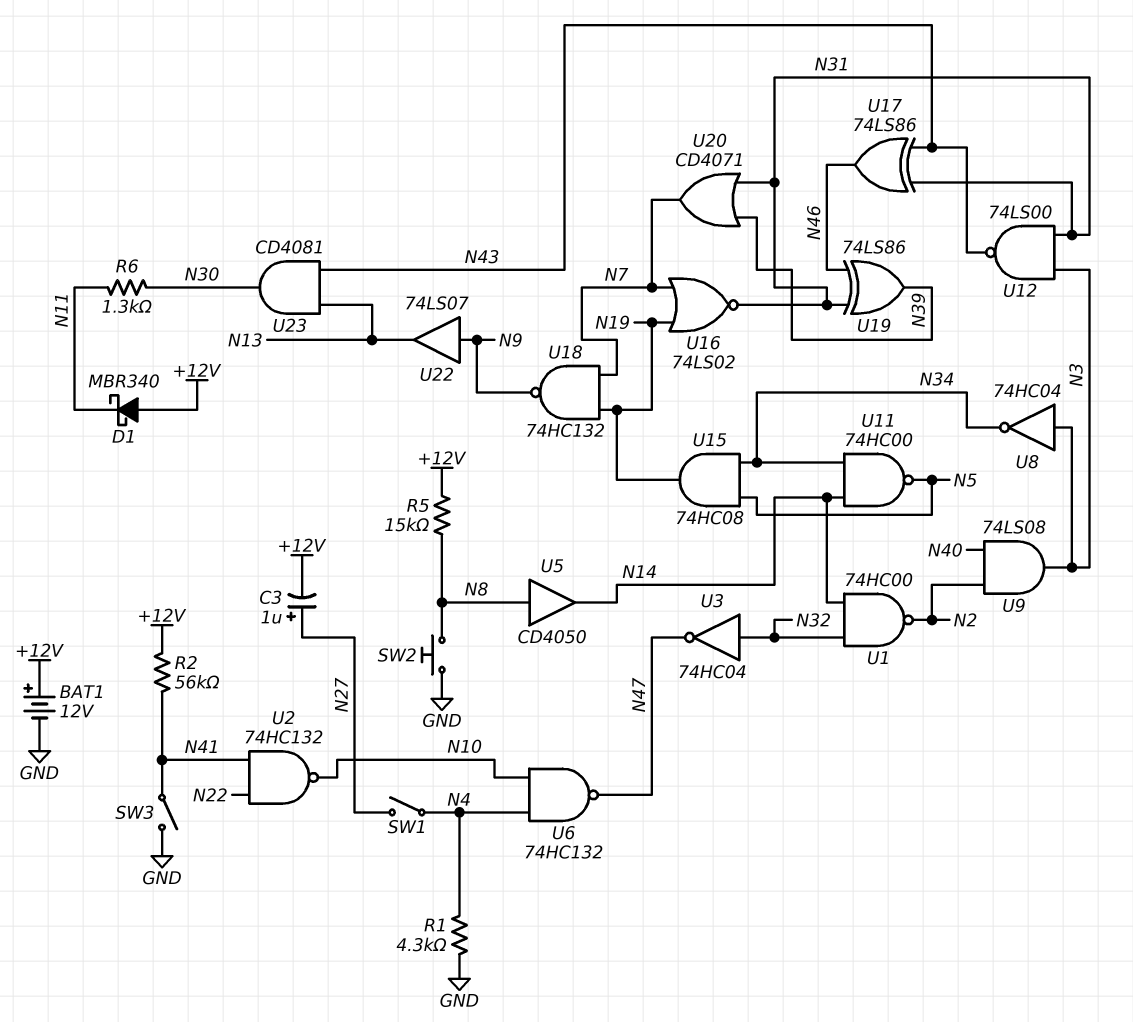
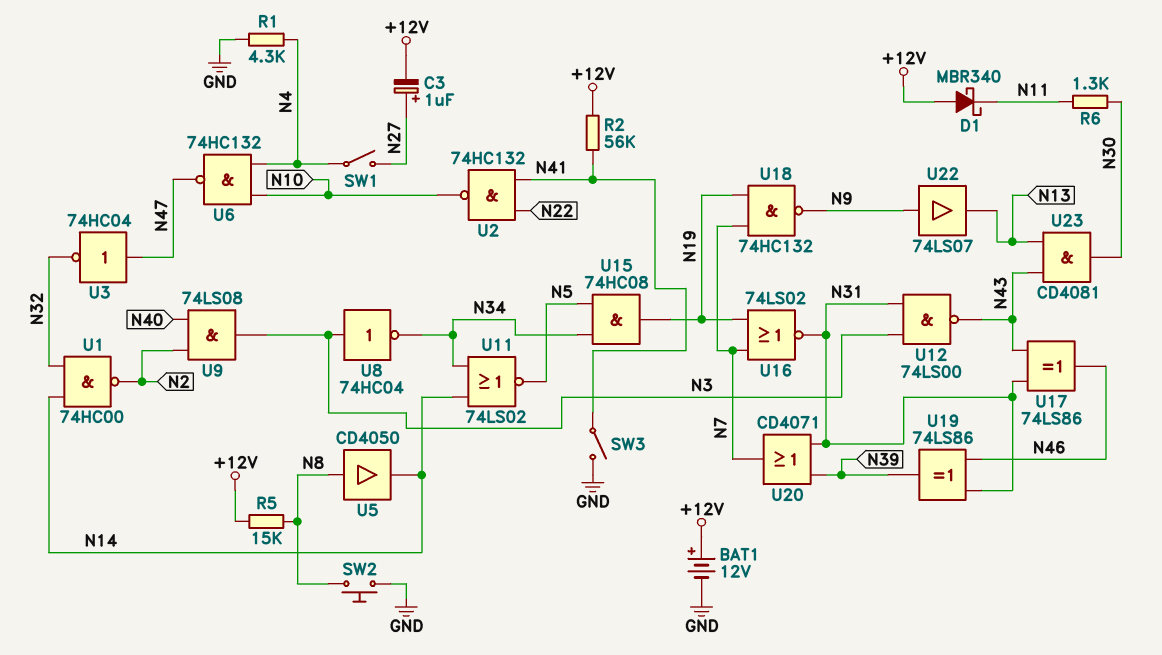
U3: NOT 74HC04 (in N32, out N47) -> NOT 74HC04 (in N47, out N32)
U11: NAND 74HC00 (in N14, in N34, out N5) -> NOR 74LS02 (in N14, in N34, out N5)

